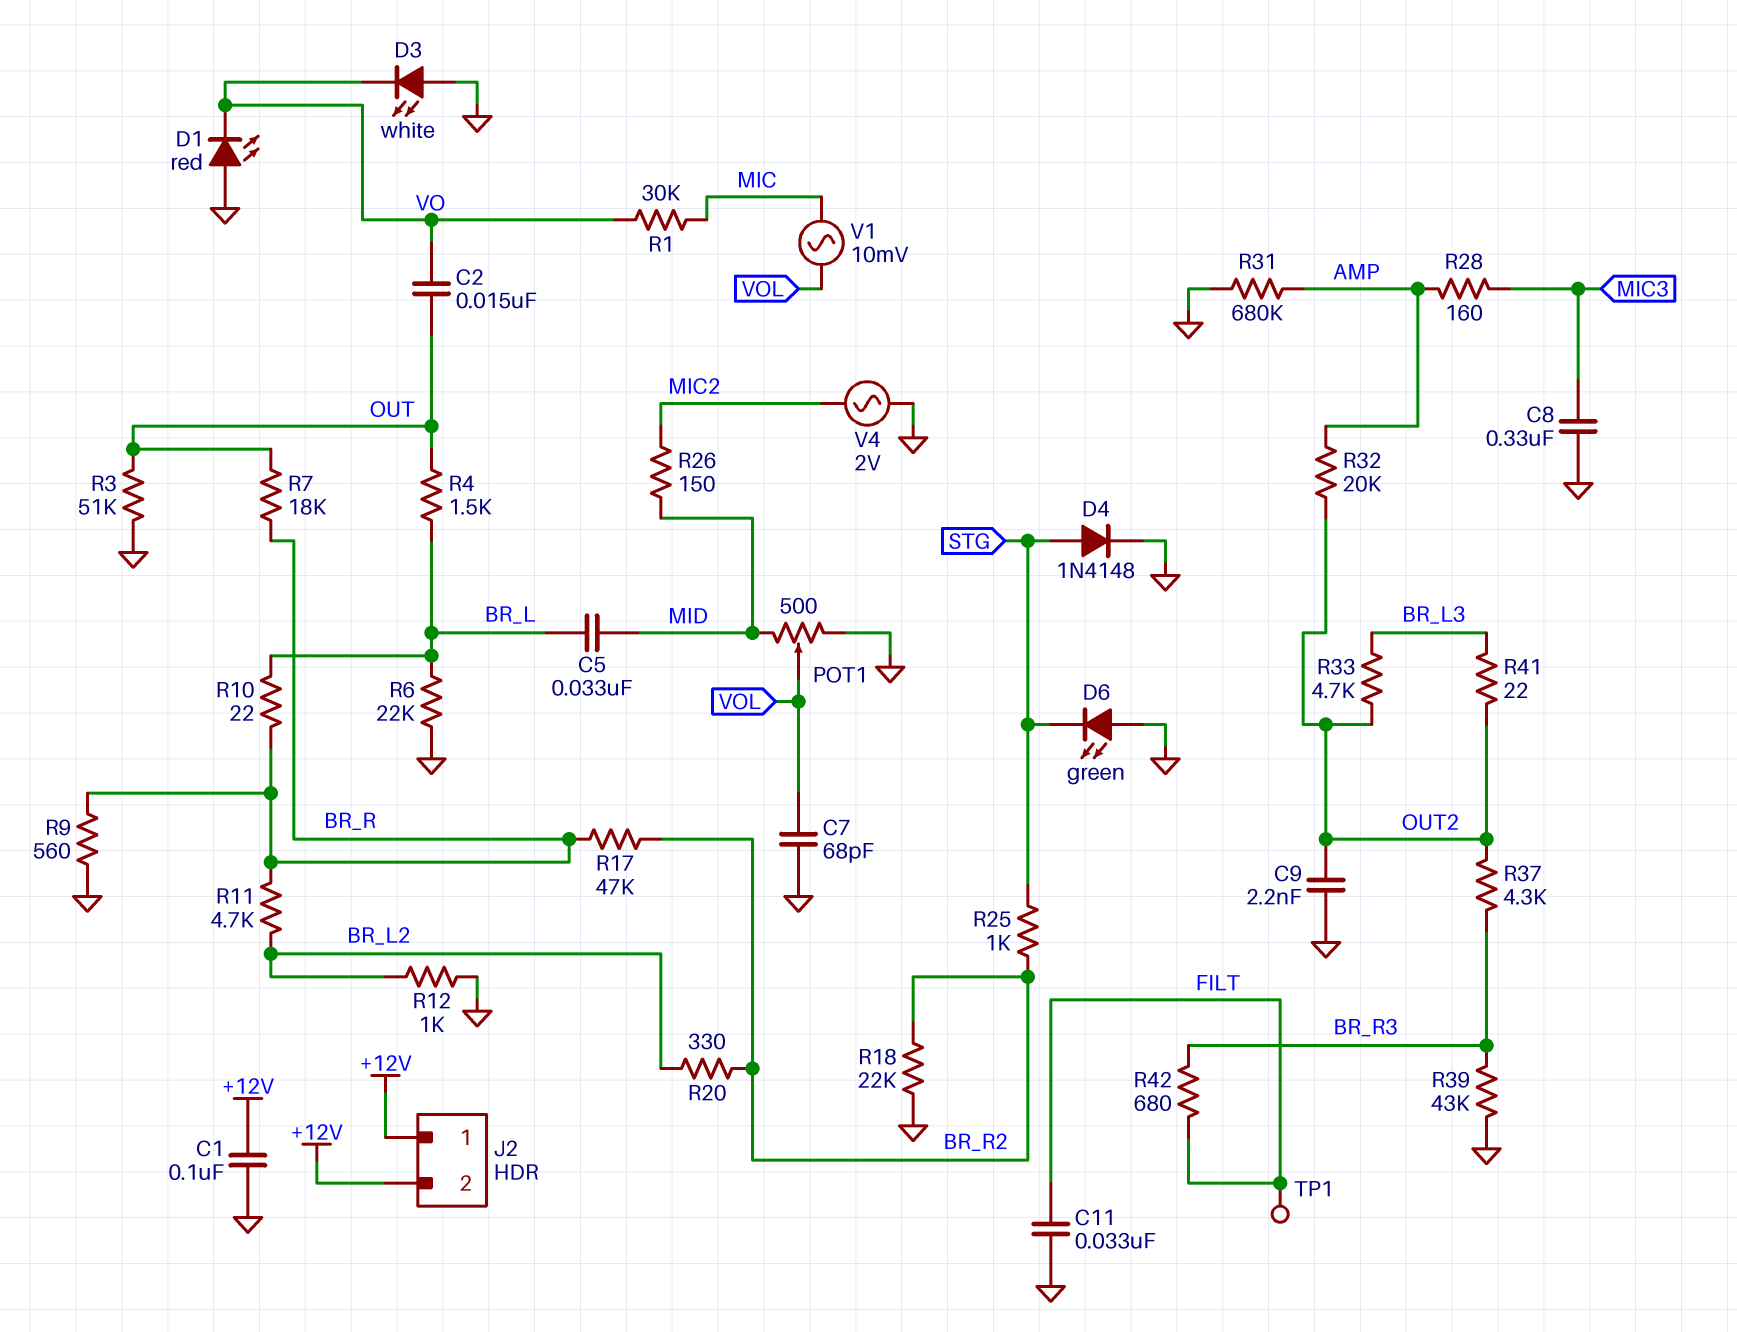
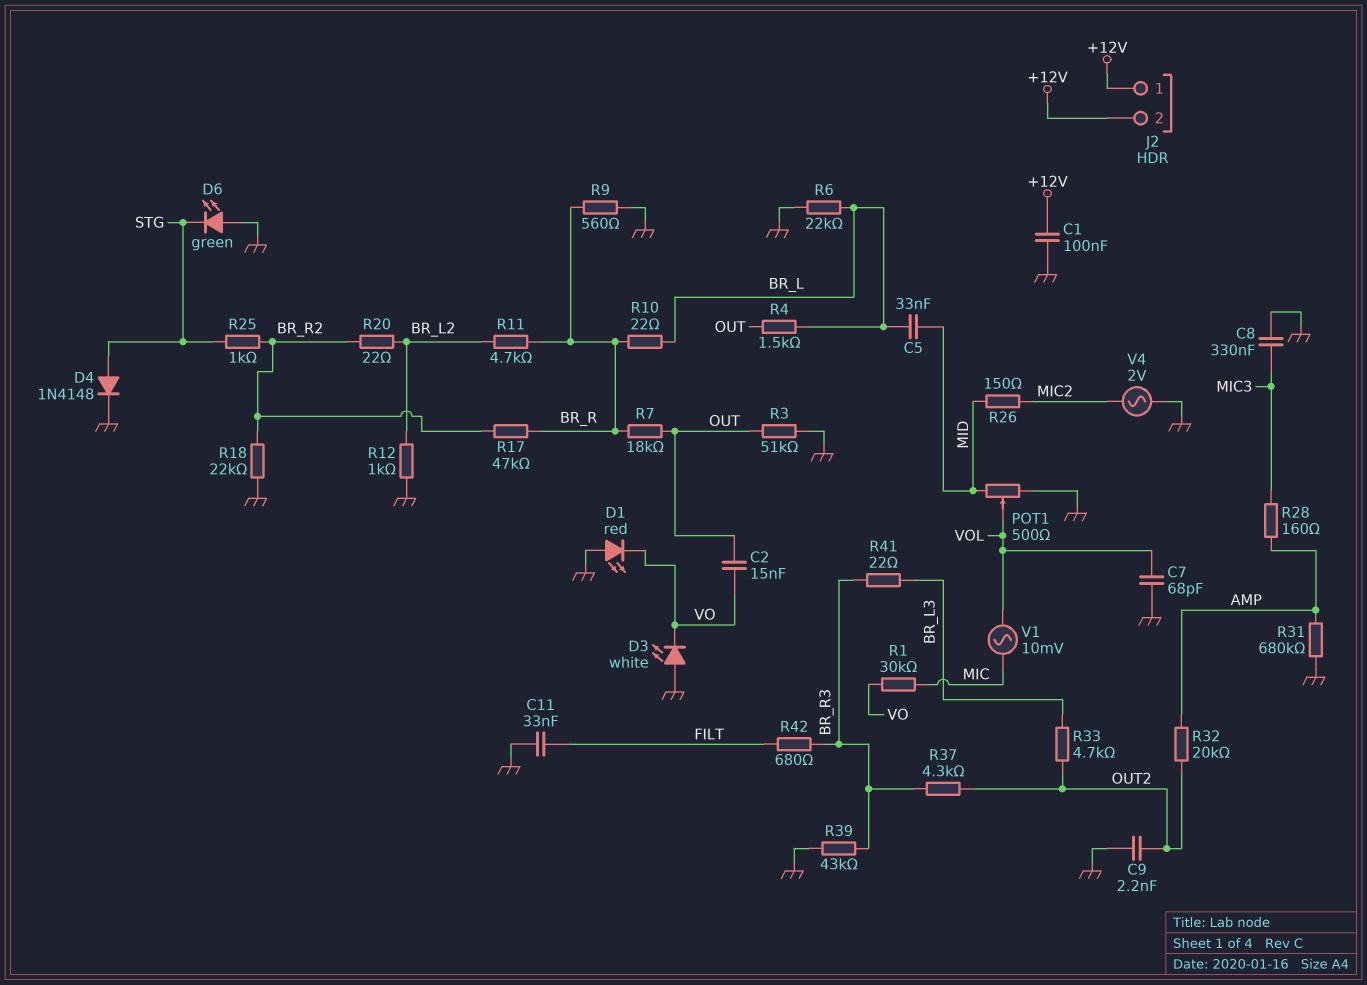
R20: 330 (BR_L2, BR_R2) -> 22 (BR_L2, BR_R2)
R41: 22 (BR_L3, OUT2) -> 22 (BR_L3, BR_R3)
TP1: test point (FILT) -> none

